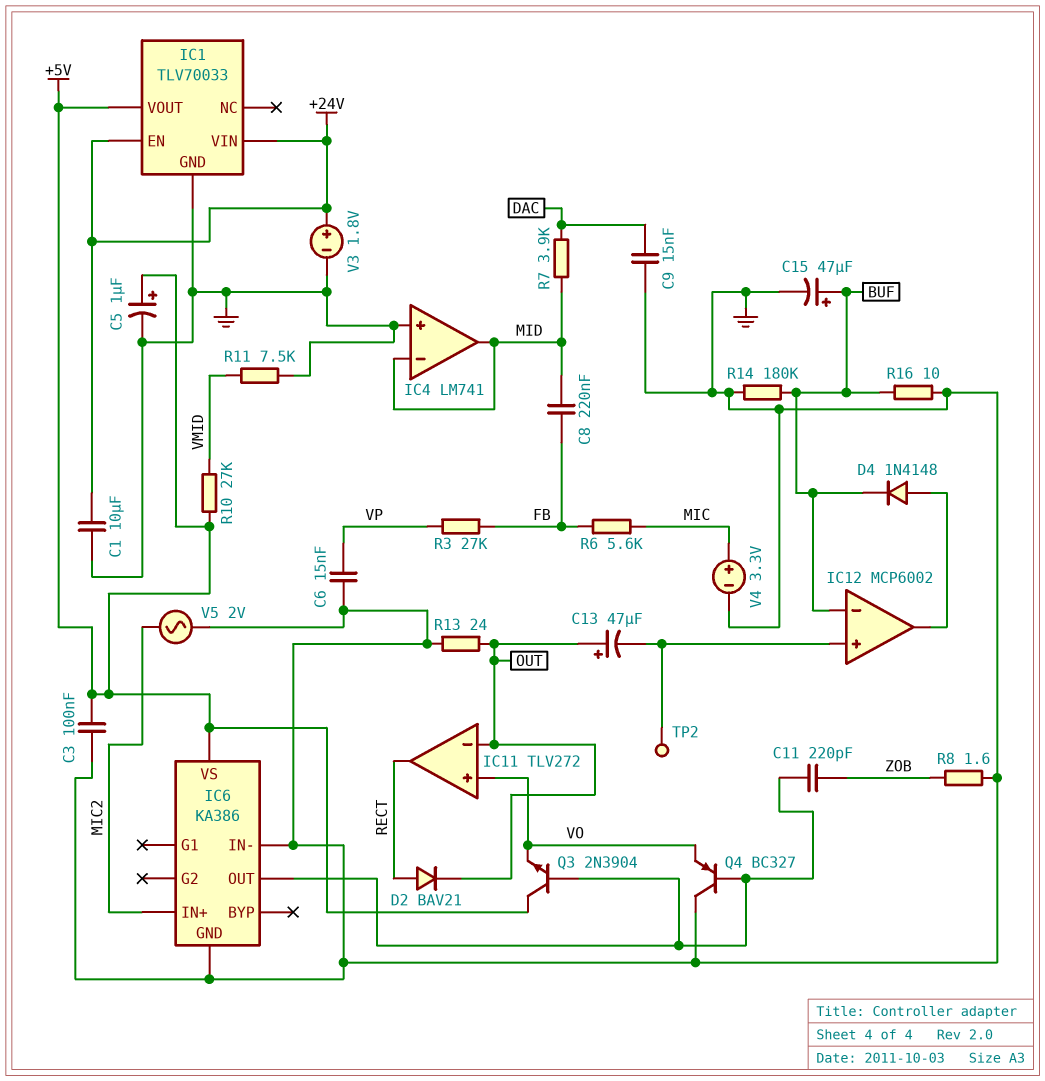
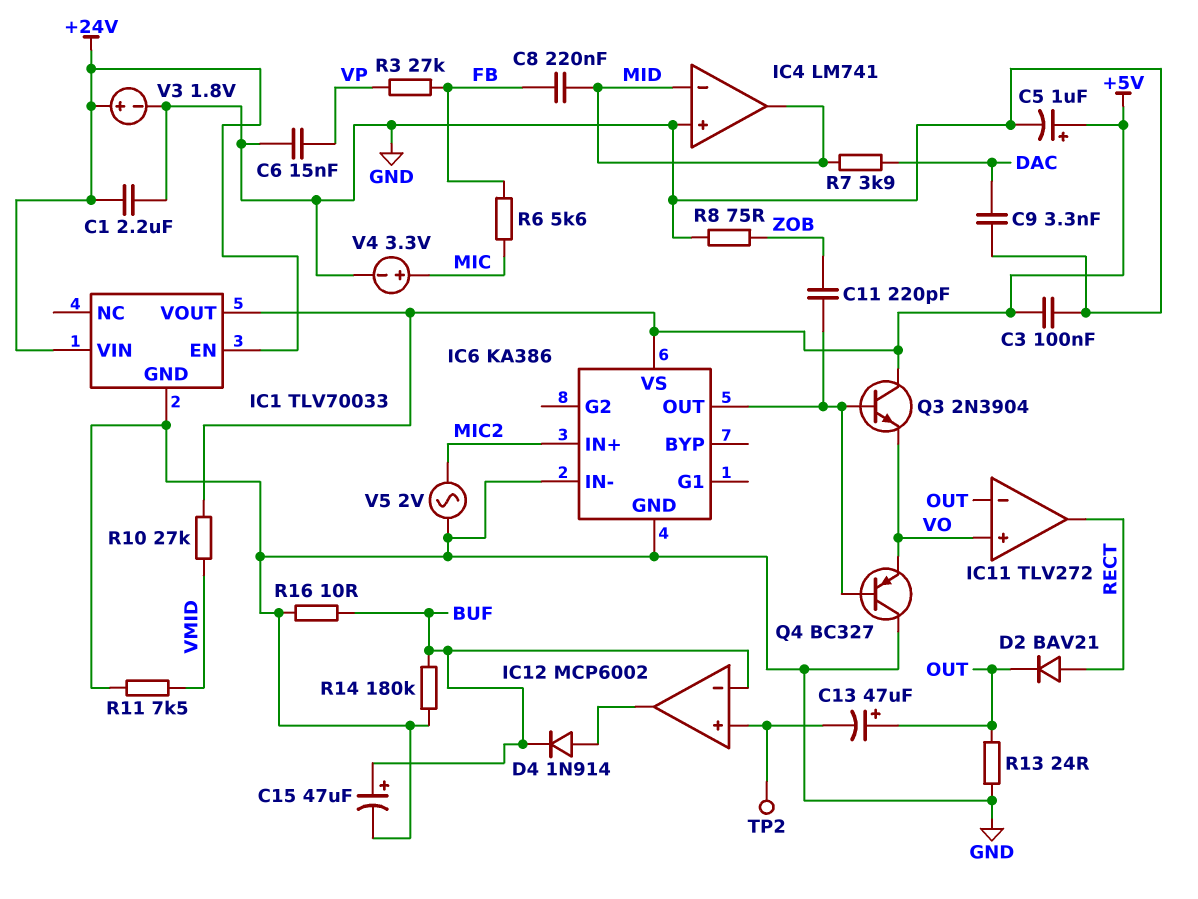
C1: 10uF (+24V, GND) -> 2.2uF (+24V, GND)
C9: 15nF (DAC, GND) -> 3.3nF (DAC, GND)
D4: diode 1N4148 (A IC12/out, K BUF) -> diode 1N914 (A IC12/out, K BUF)
R8: 1.6 (GND, ZOB) -> 75 (GND, ZOB)

